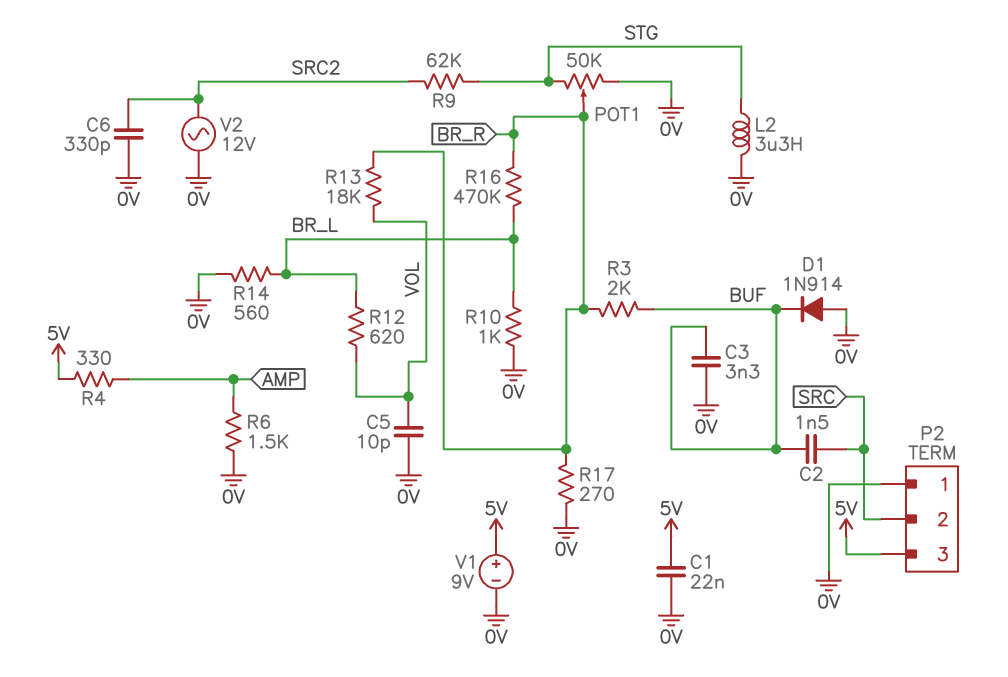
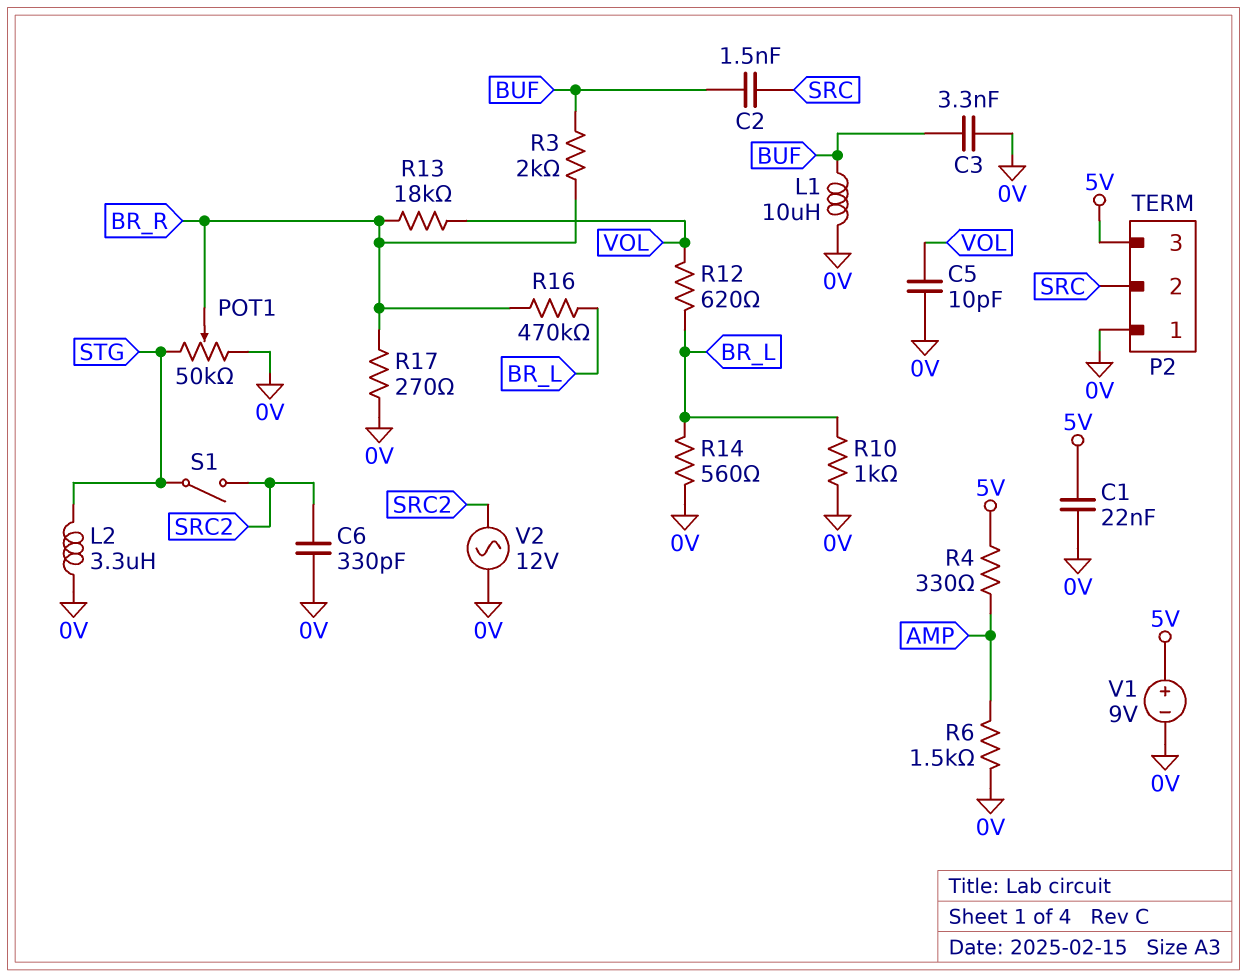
D1: diode 1N914 (A 0V, K BUF) -> none
L1: none -> 10uH (0V, BUF)
R9: 62k (SRC2, STG) -> none
S1: none -> switch (SRC2, STG)

